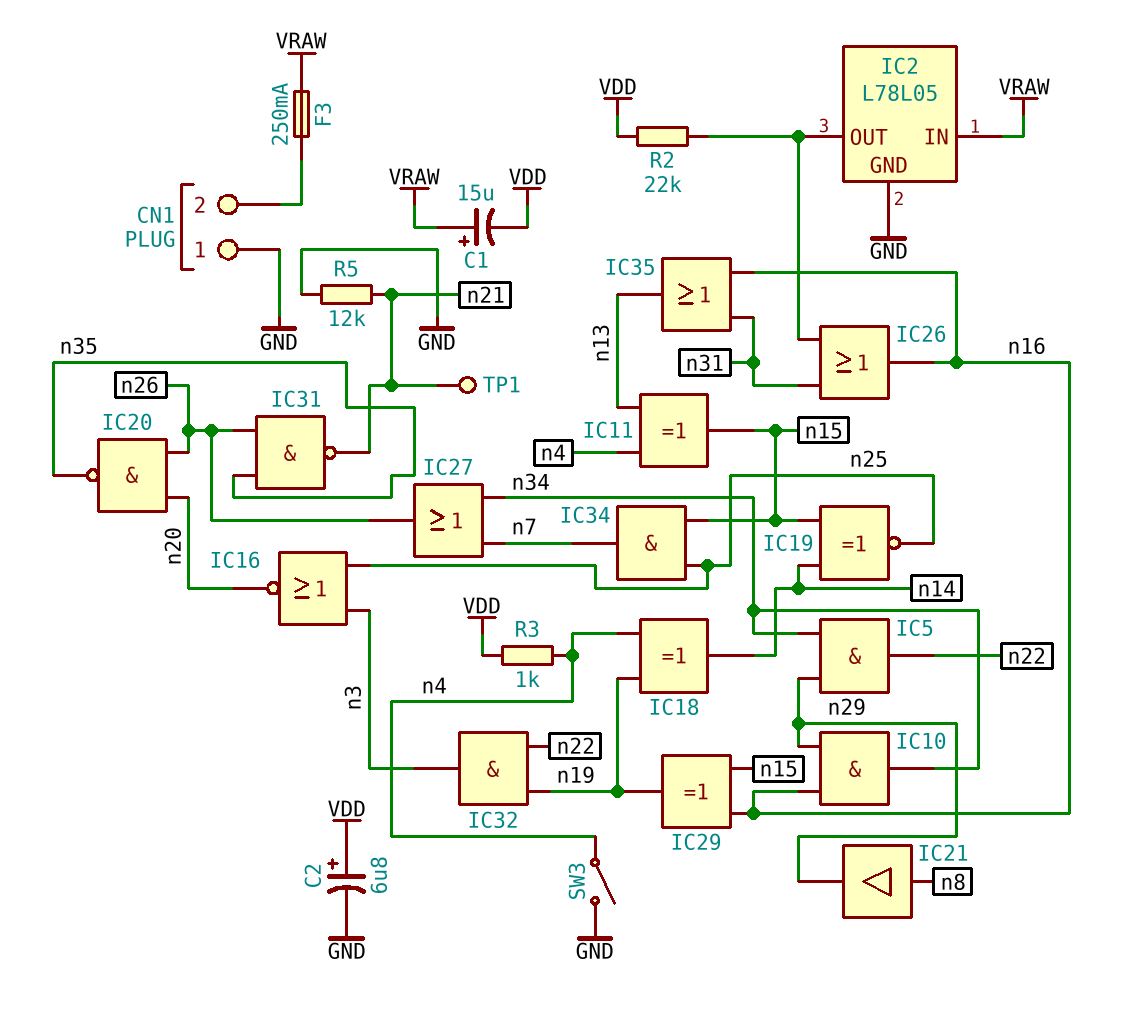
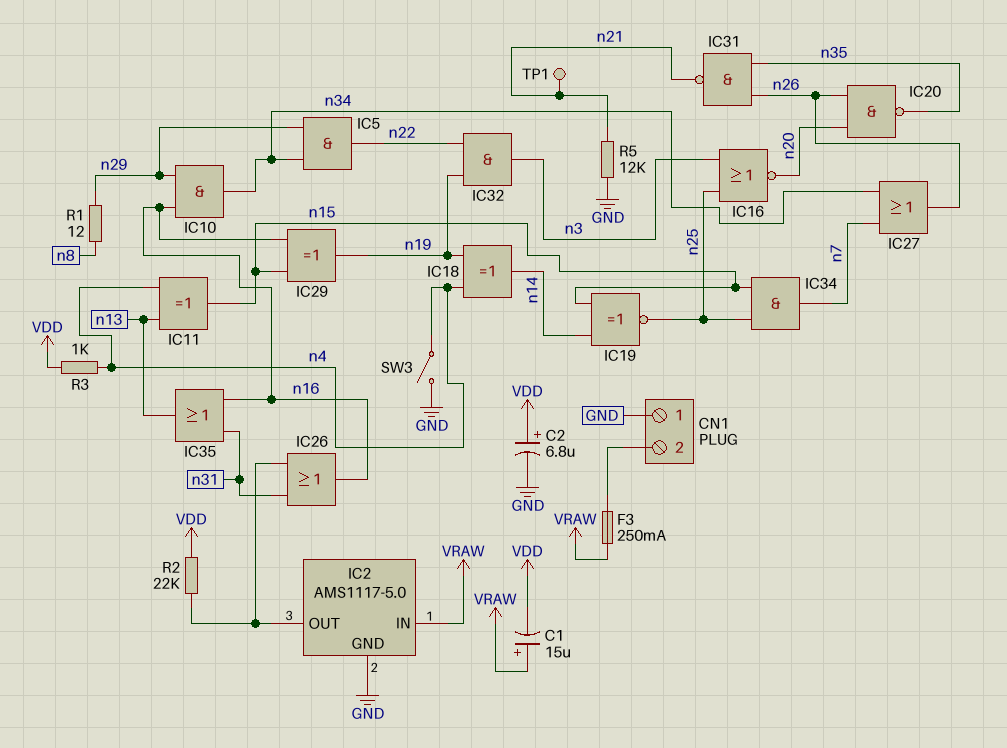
IC2: L78L05 -> AMS1117-5.0
IC21: buffer (in n8, out n29) -> none
R1: none -> 12 (n8, n29)

